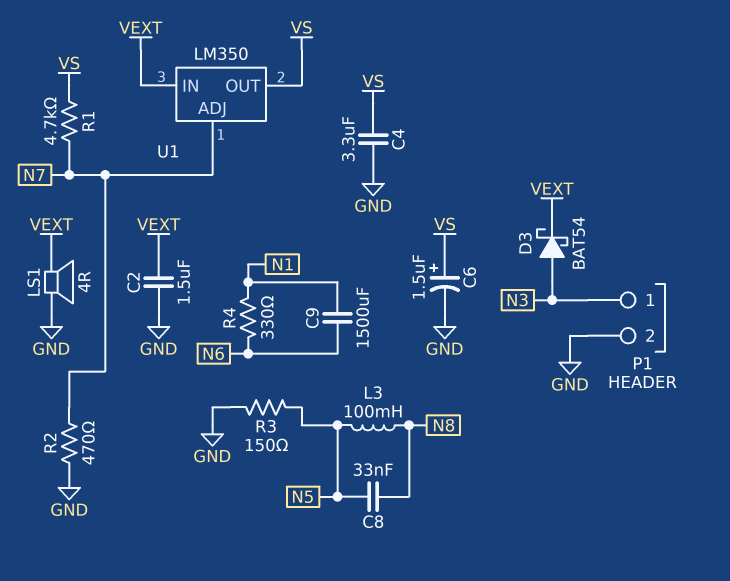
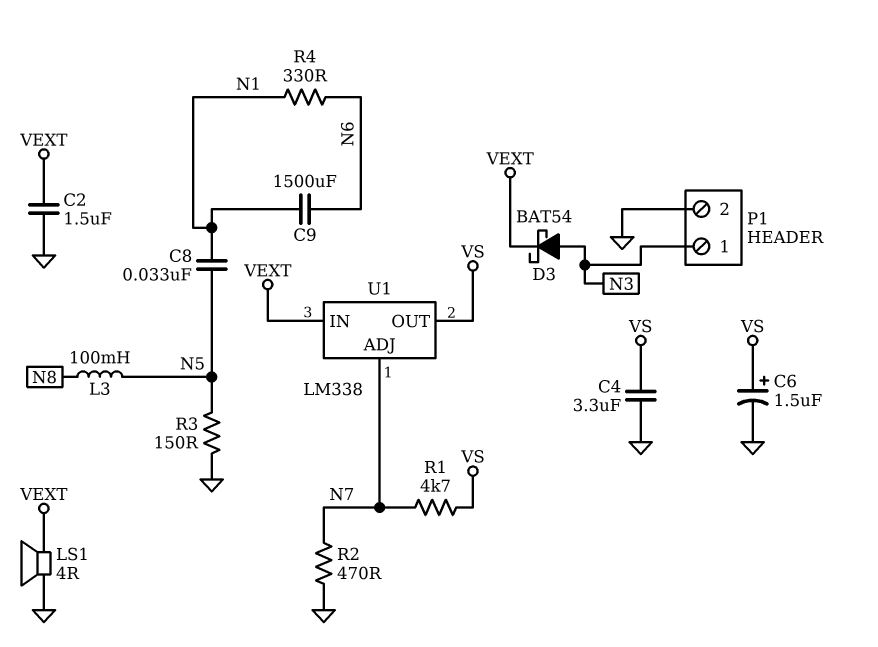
C8: 33nF (N5, N8) -> 33nF (N1, N5)
U1: LM350 -> LM338

